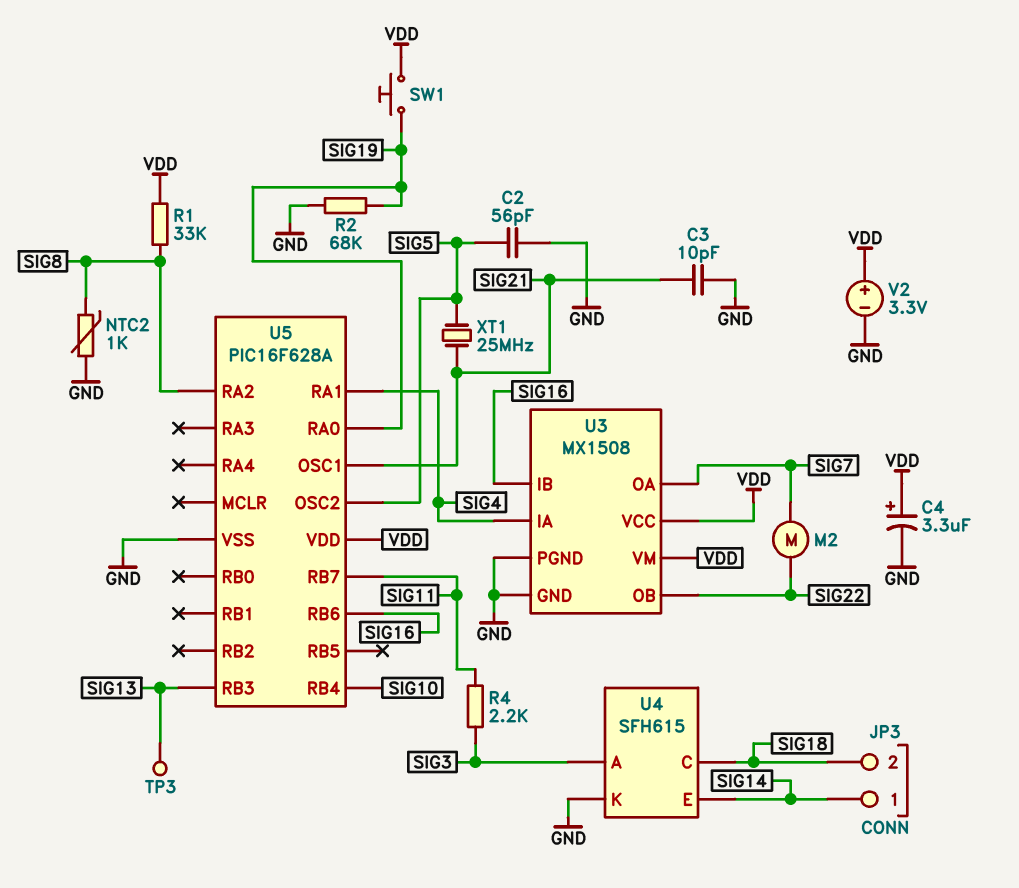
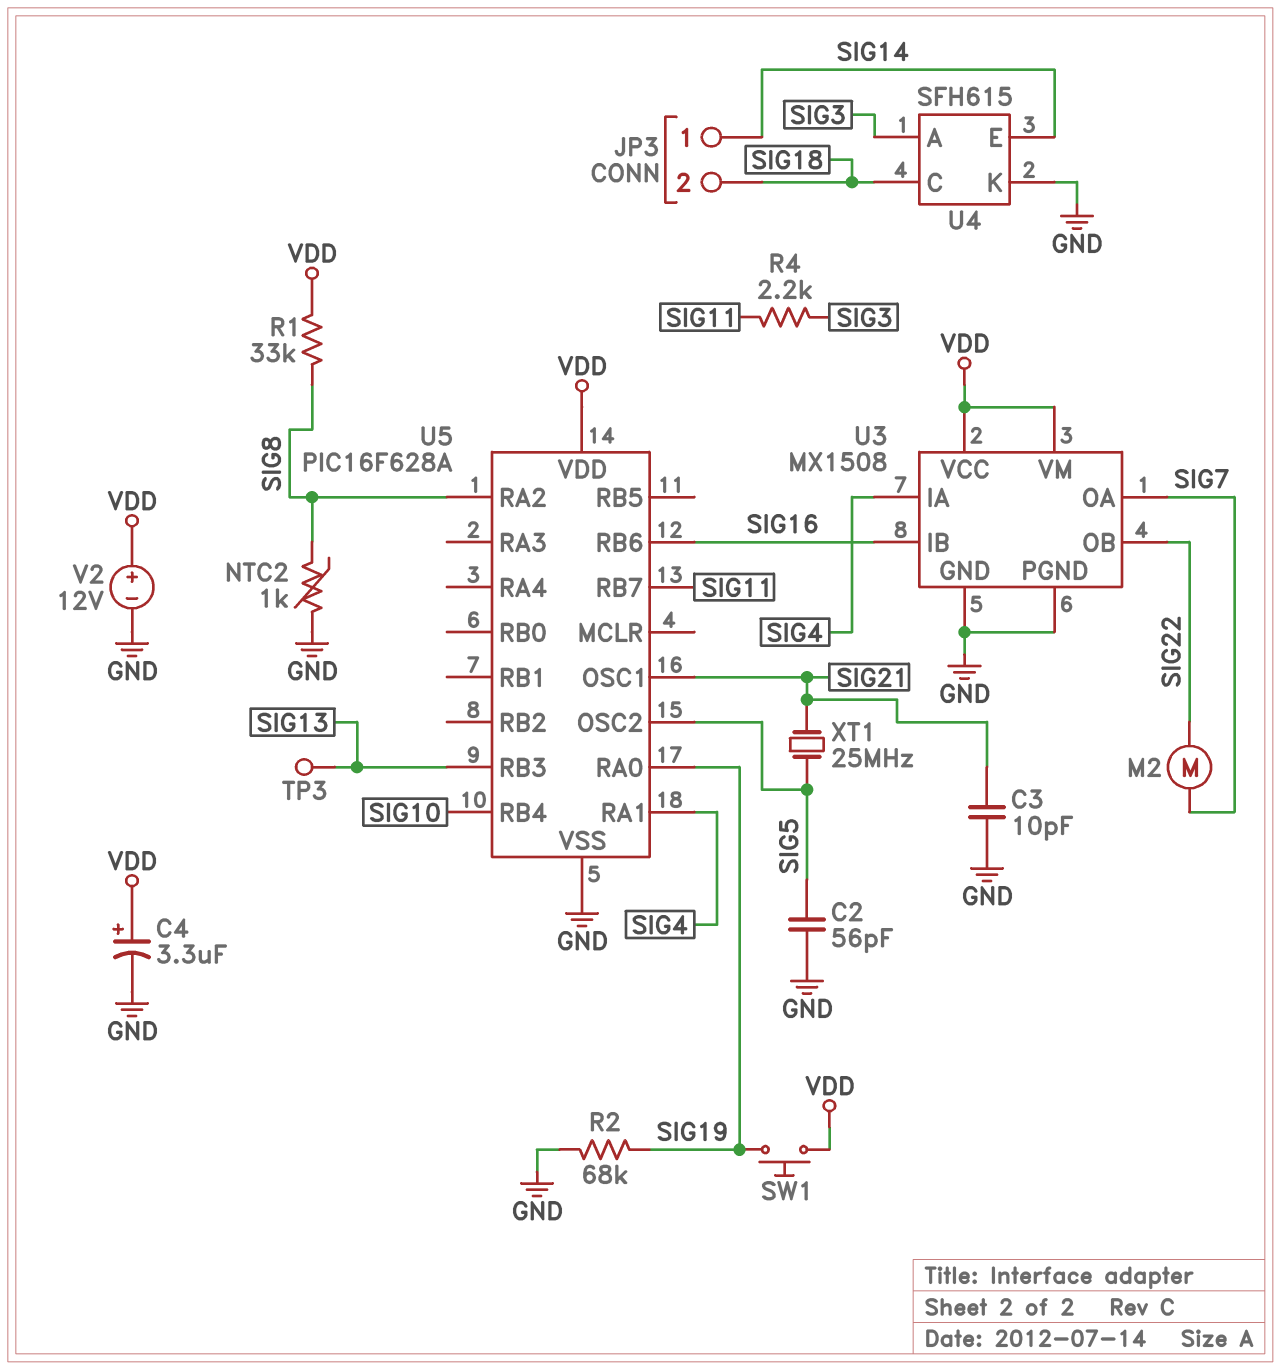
V2: 3.3V (plus VDD, minus GND) -> 12V (plus VDD, minus GND)

